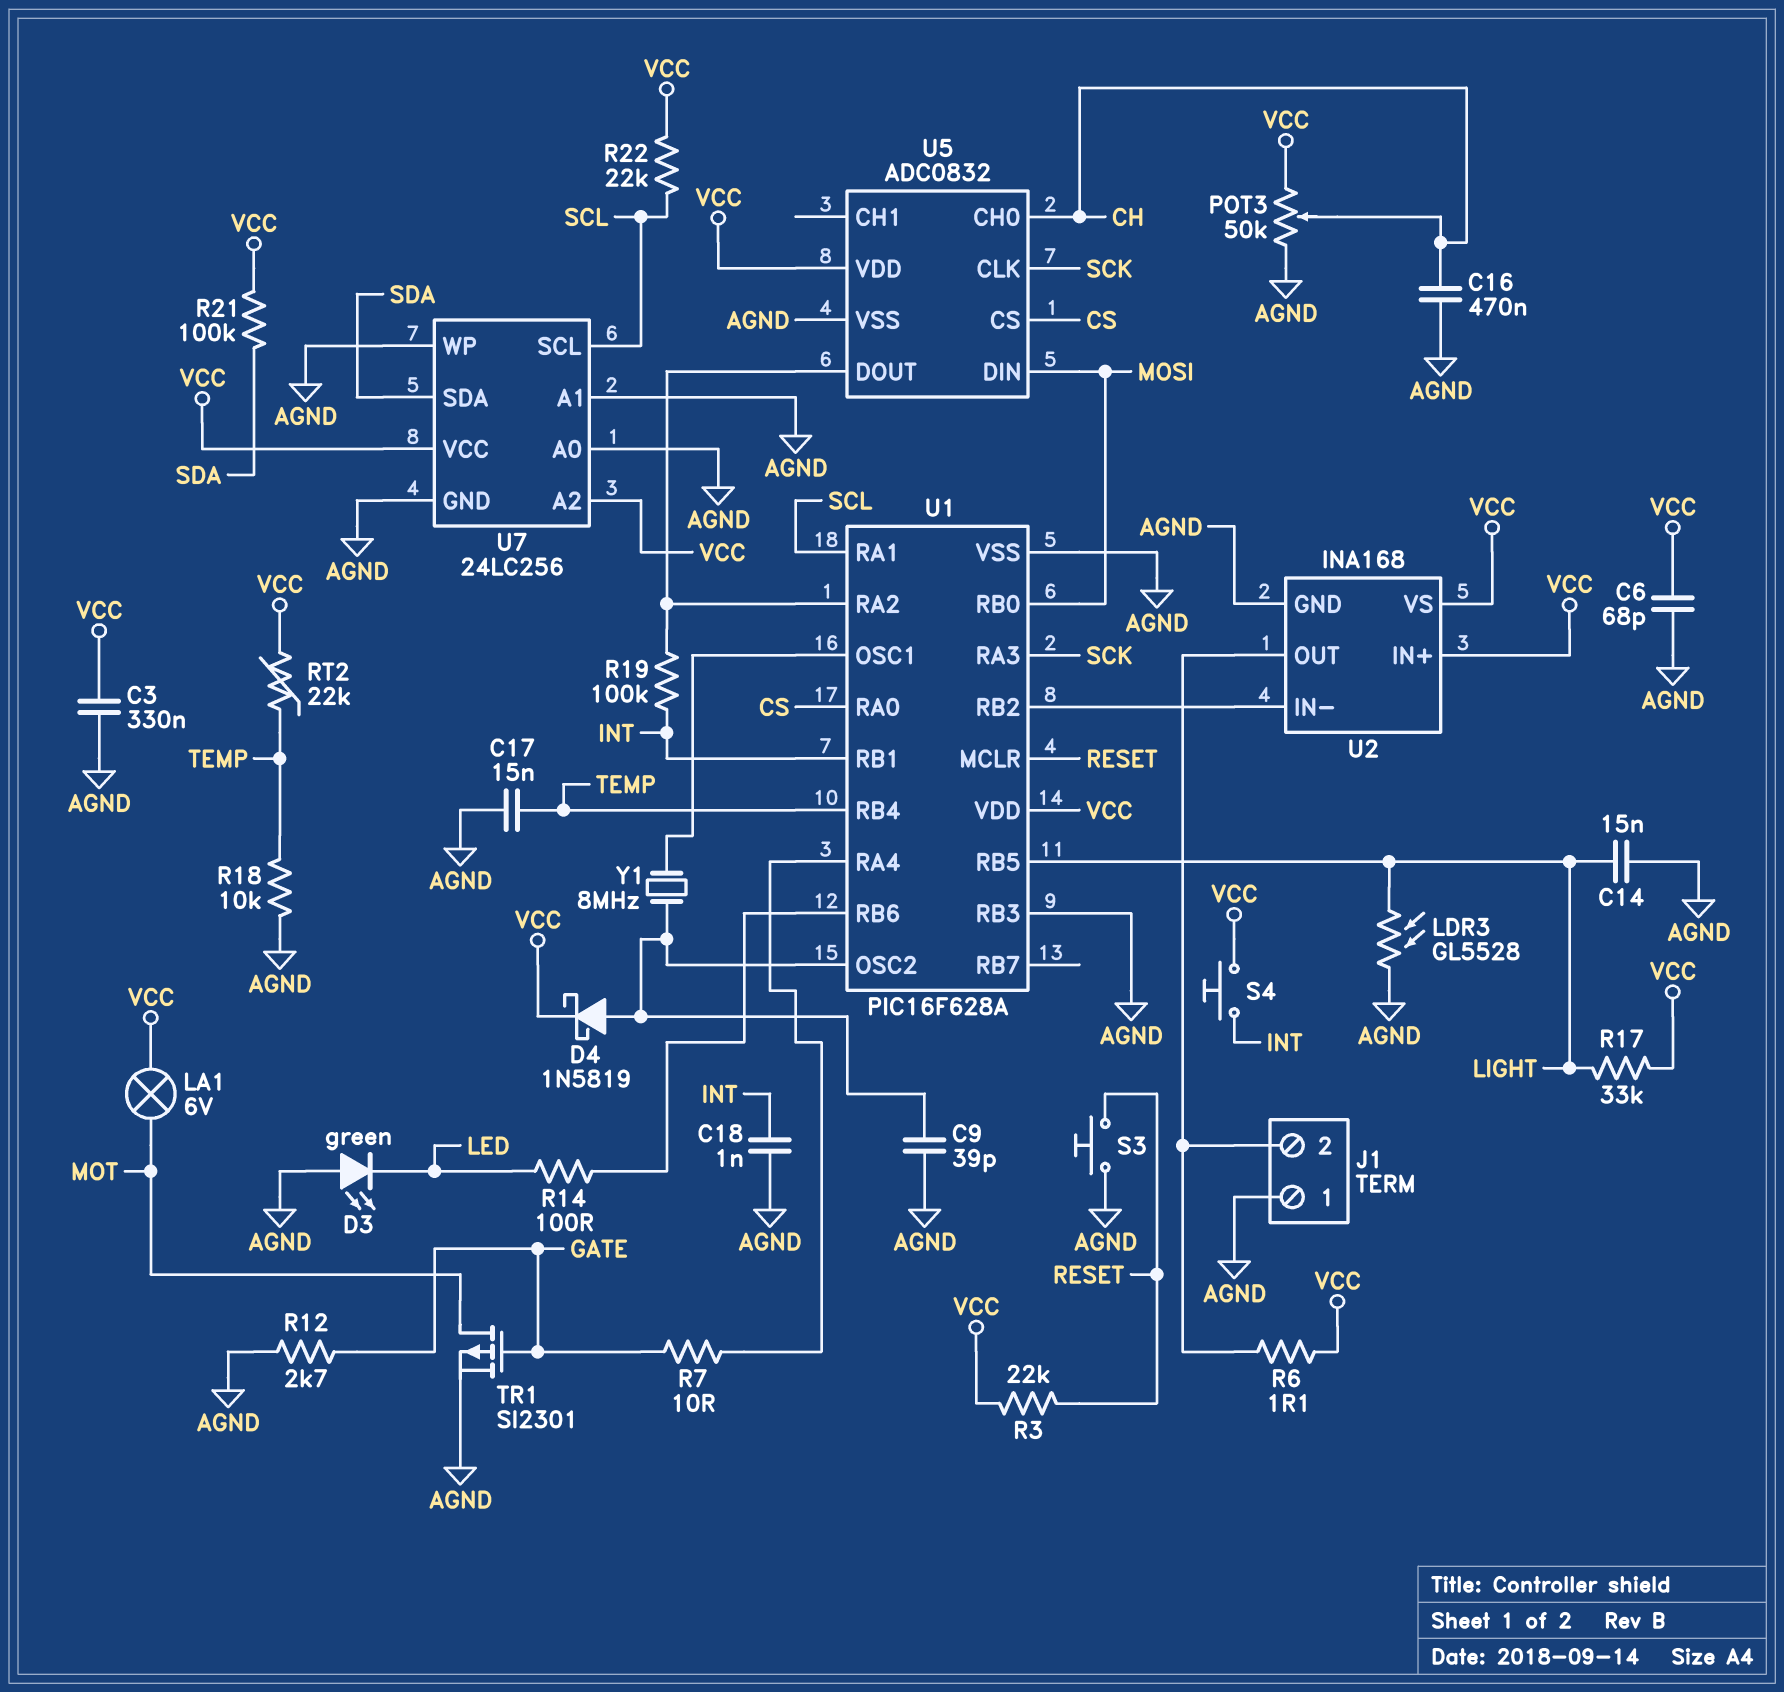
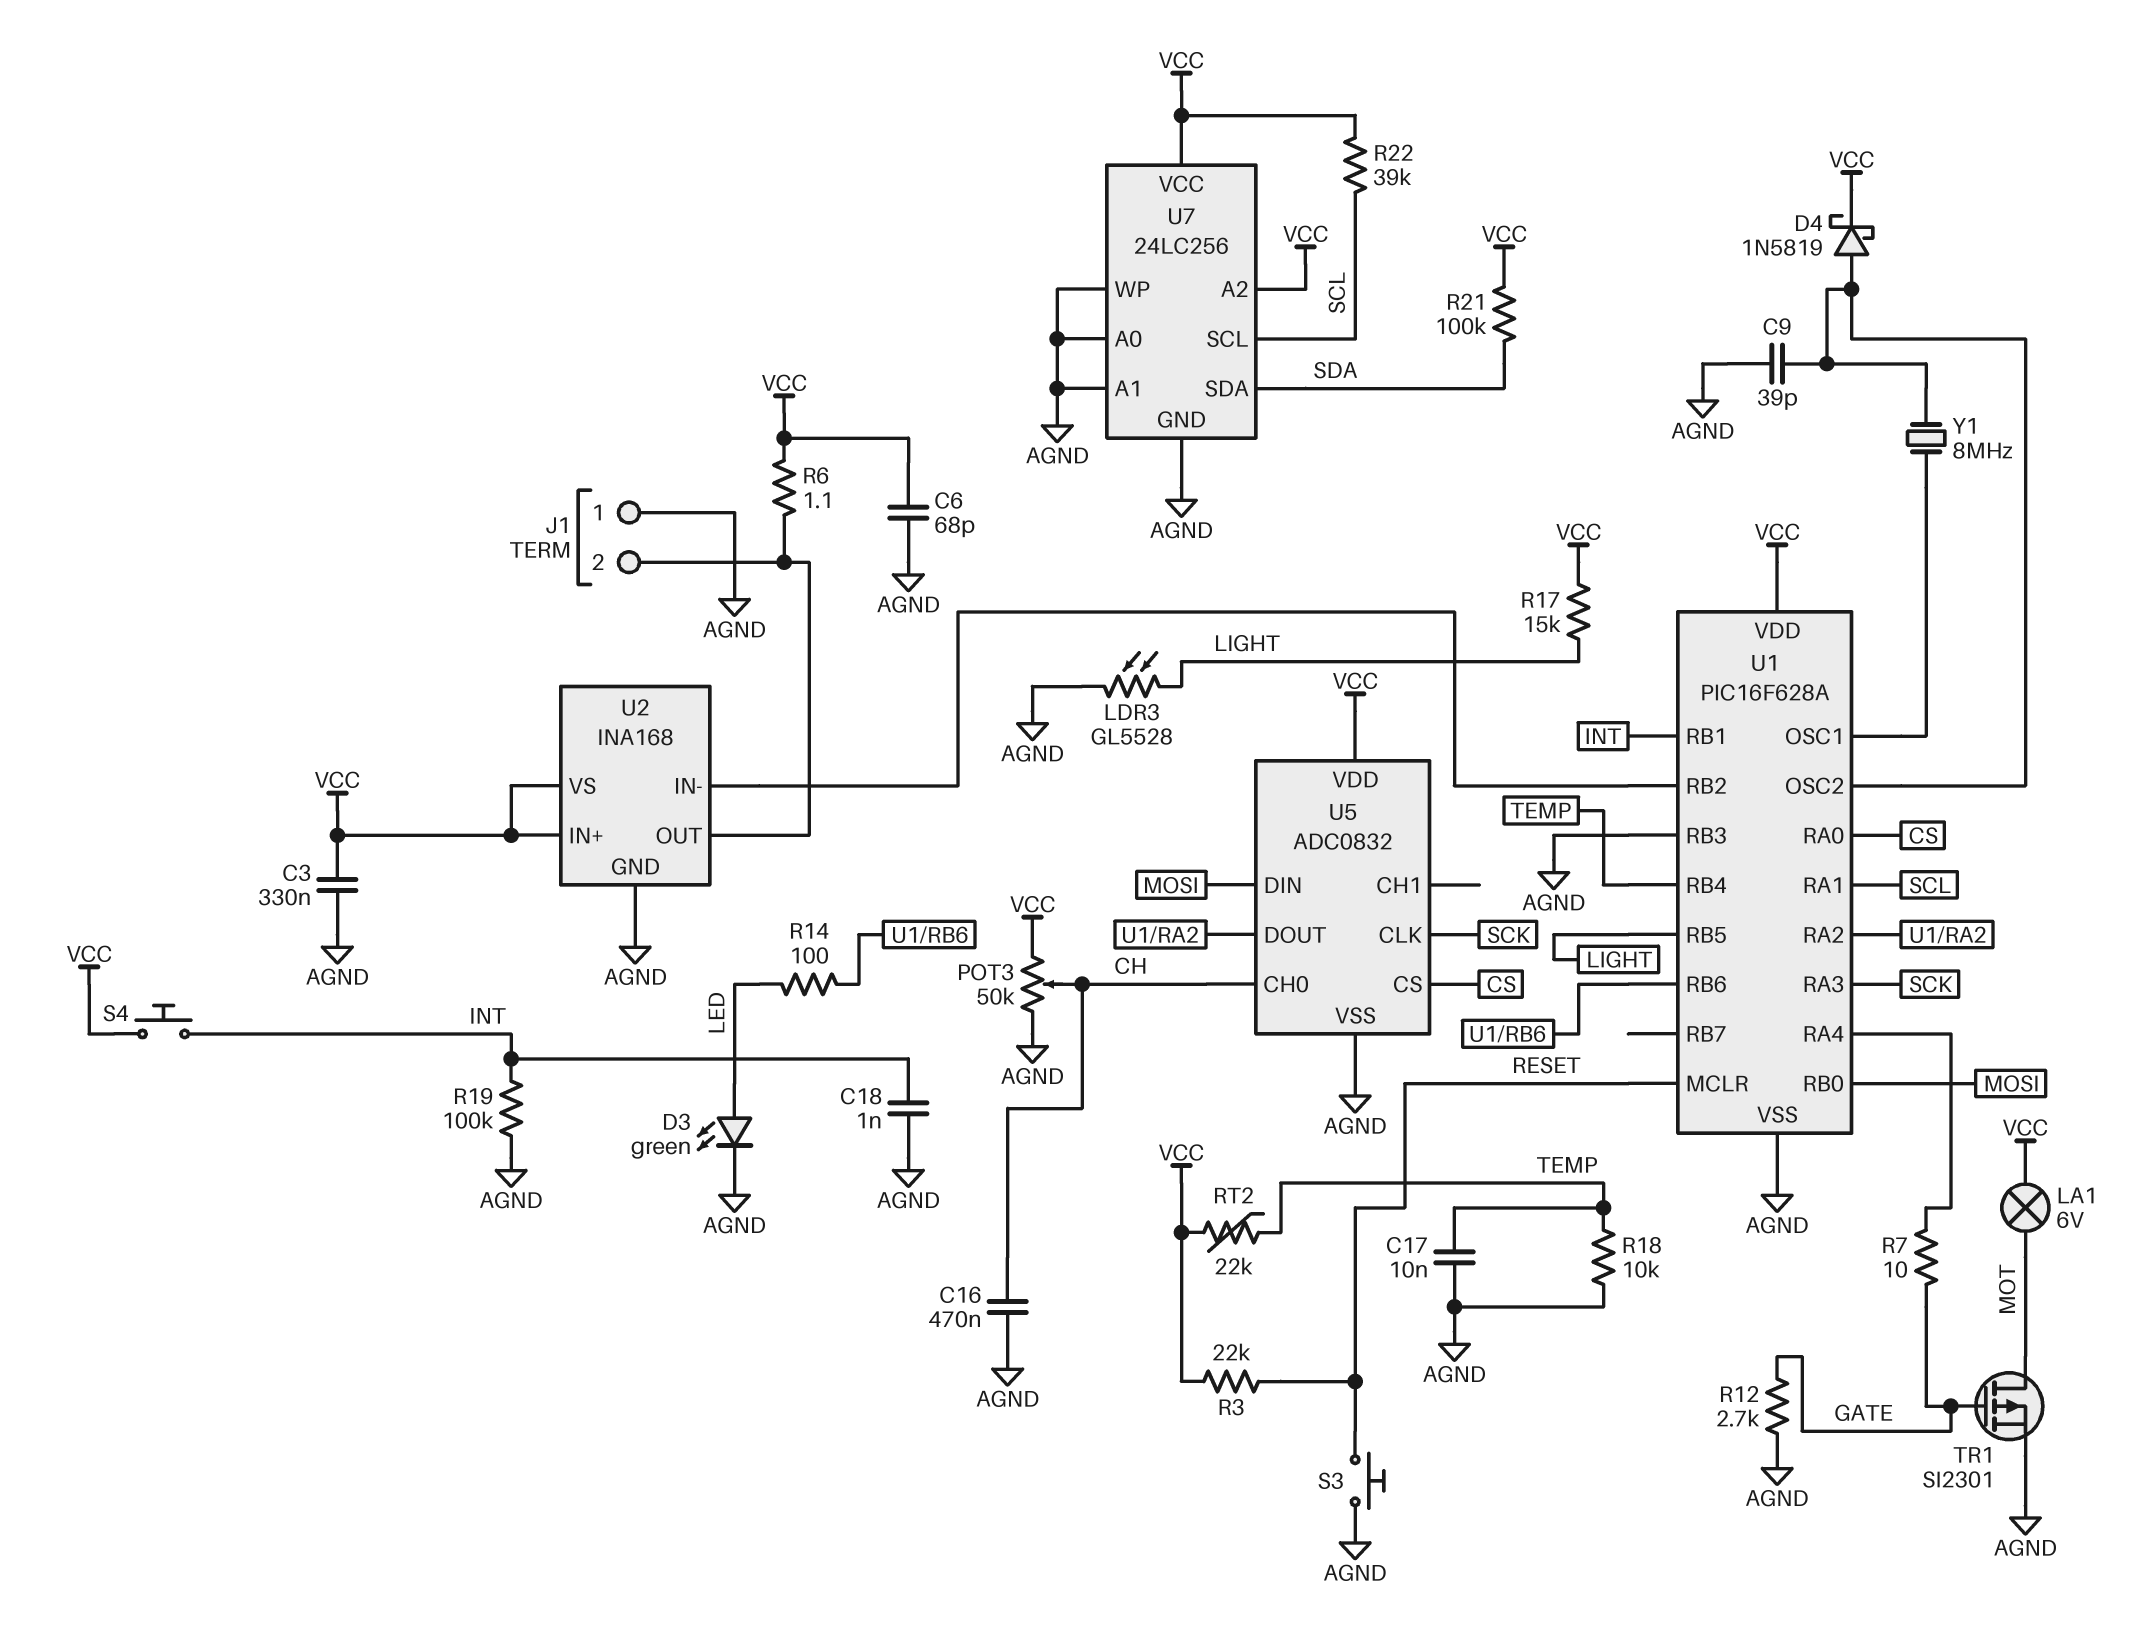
C14: 15nF (AGND, LIGHT) -> none
C17: 15nF (AGND, TEMP) -> 10nF (AGND, TEMP)
D3: LED green (A AGND, K LED) -> LED green (A LED, K AGND)
R17: 33k (LIGHT, VCC) -> 15k (LIGHT, VCC)
R19: 100k (INT, U1/RA2) -> 100k (AGND, INT)
R22: 22k (SCL, VCC) -> 39k (SCL, VCC)

